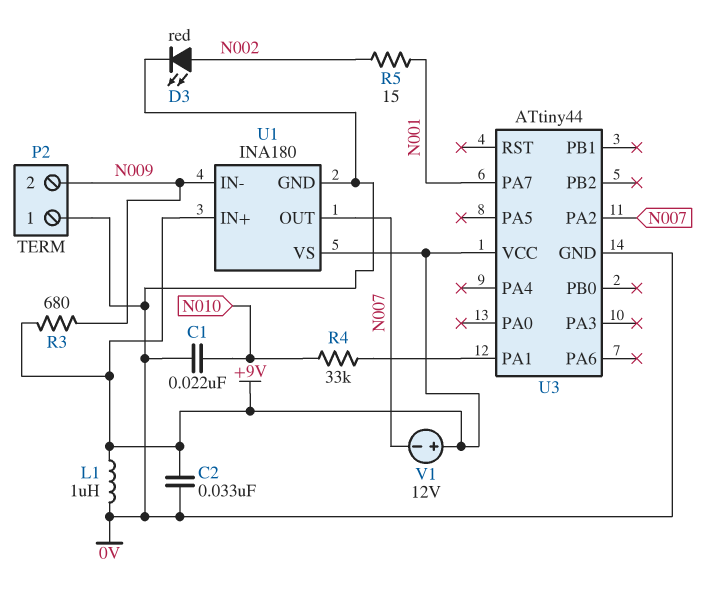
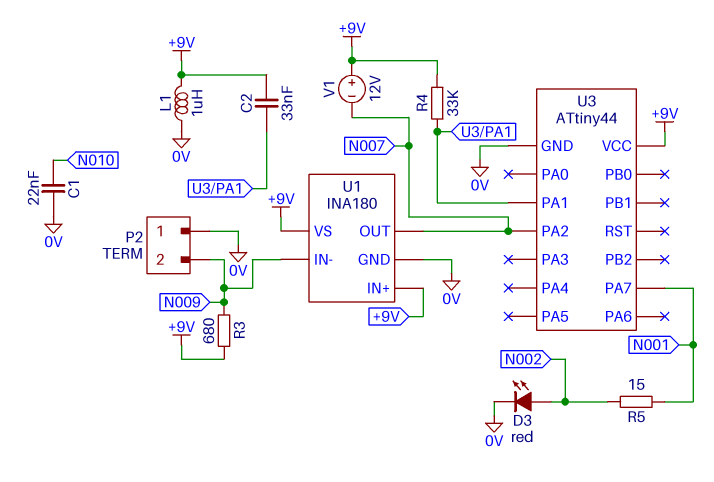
C2: 33nF (+9V, 0V) -> 33nF (+9V, U3/PA1)
R4: 33k (N010, U3/PA1) -> 33k (+9V, U3/PA1)

